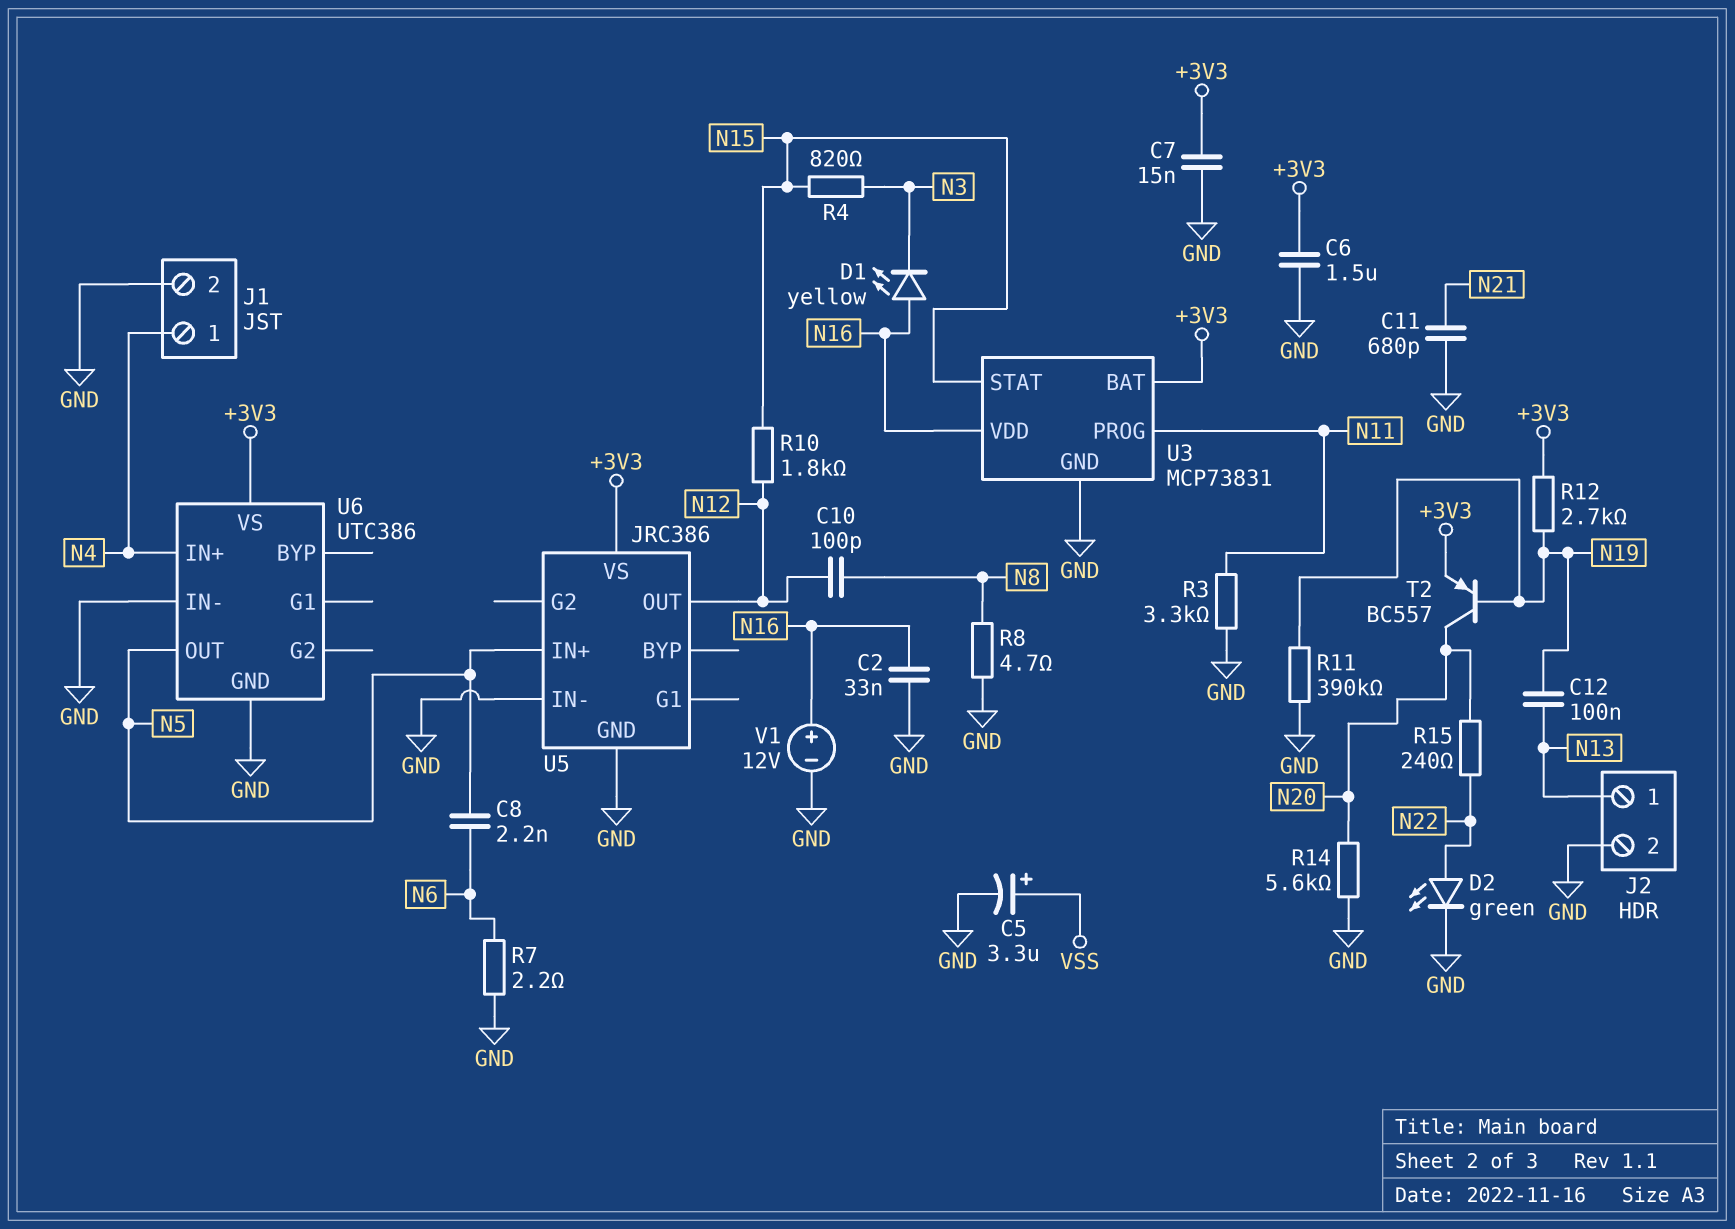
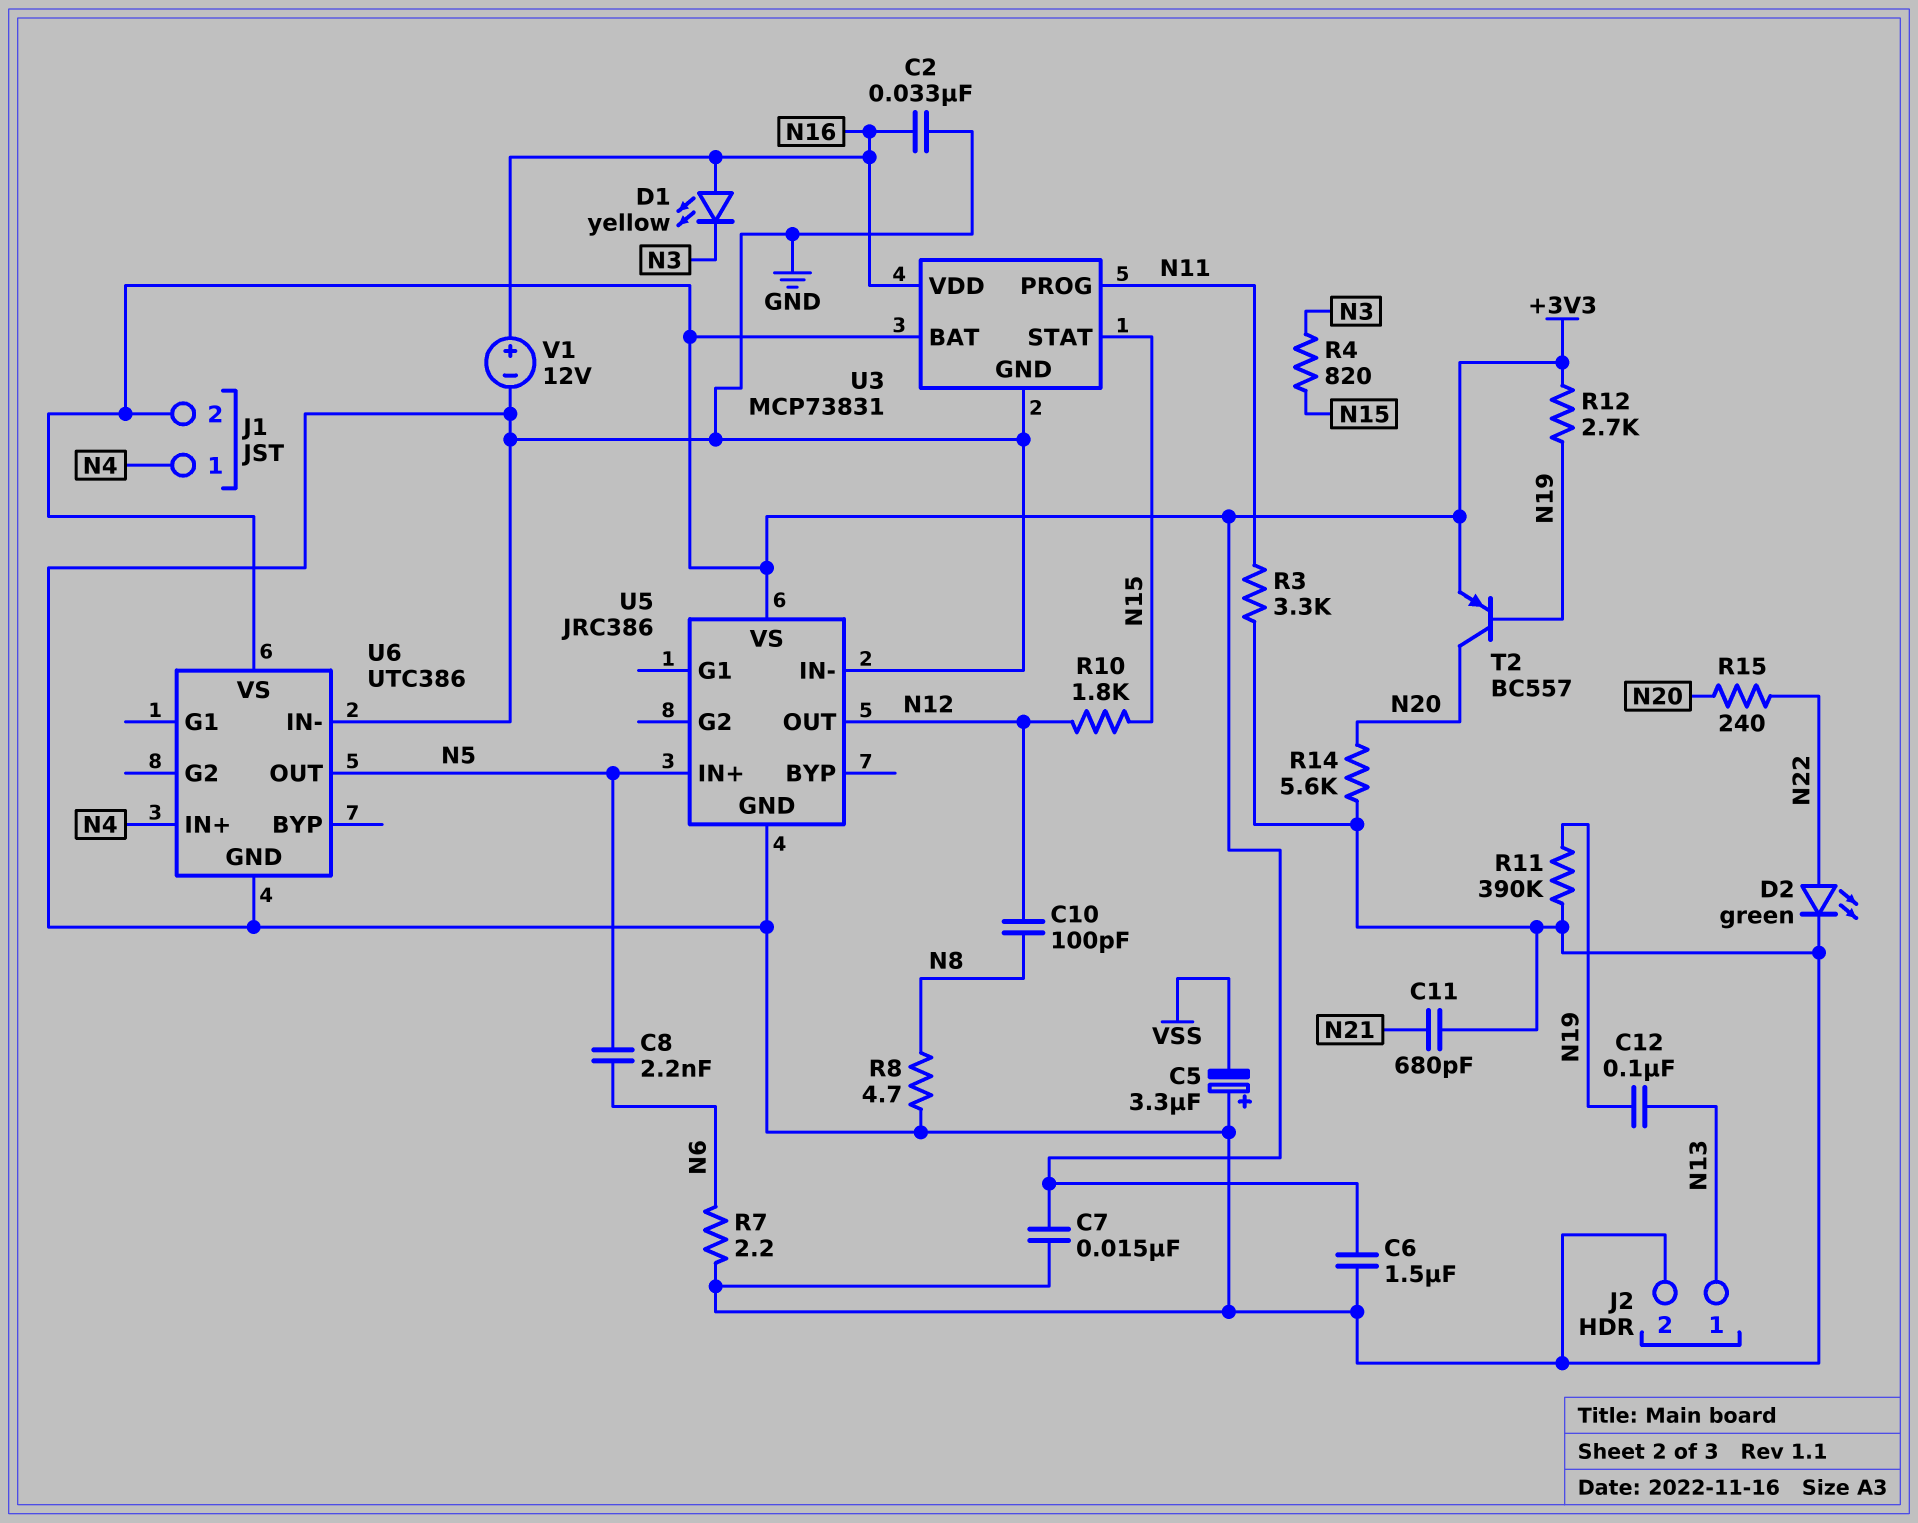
C5: 3.3uF (plus VSS, minus GND) -> 3.3uF (plus GND, minus VSS)
J1 pin 2: GND -> +3V3

